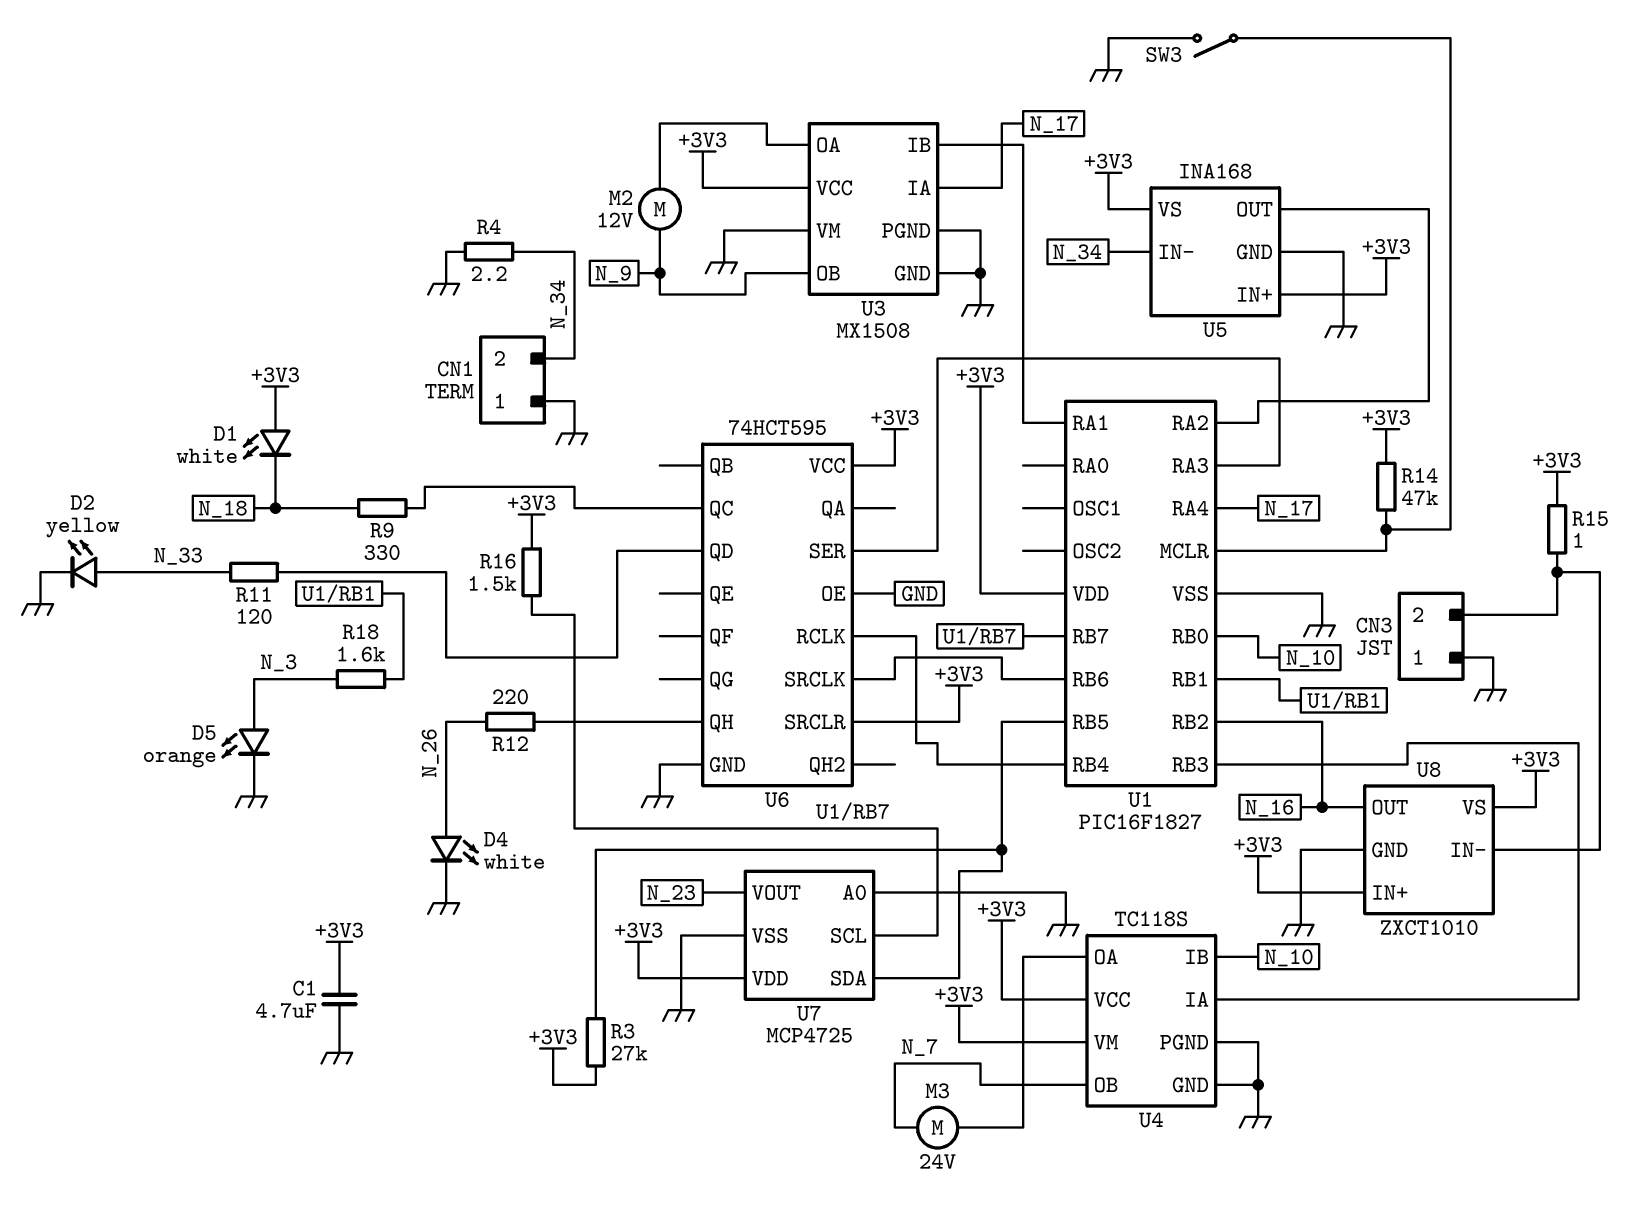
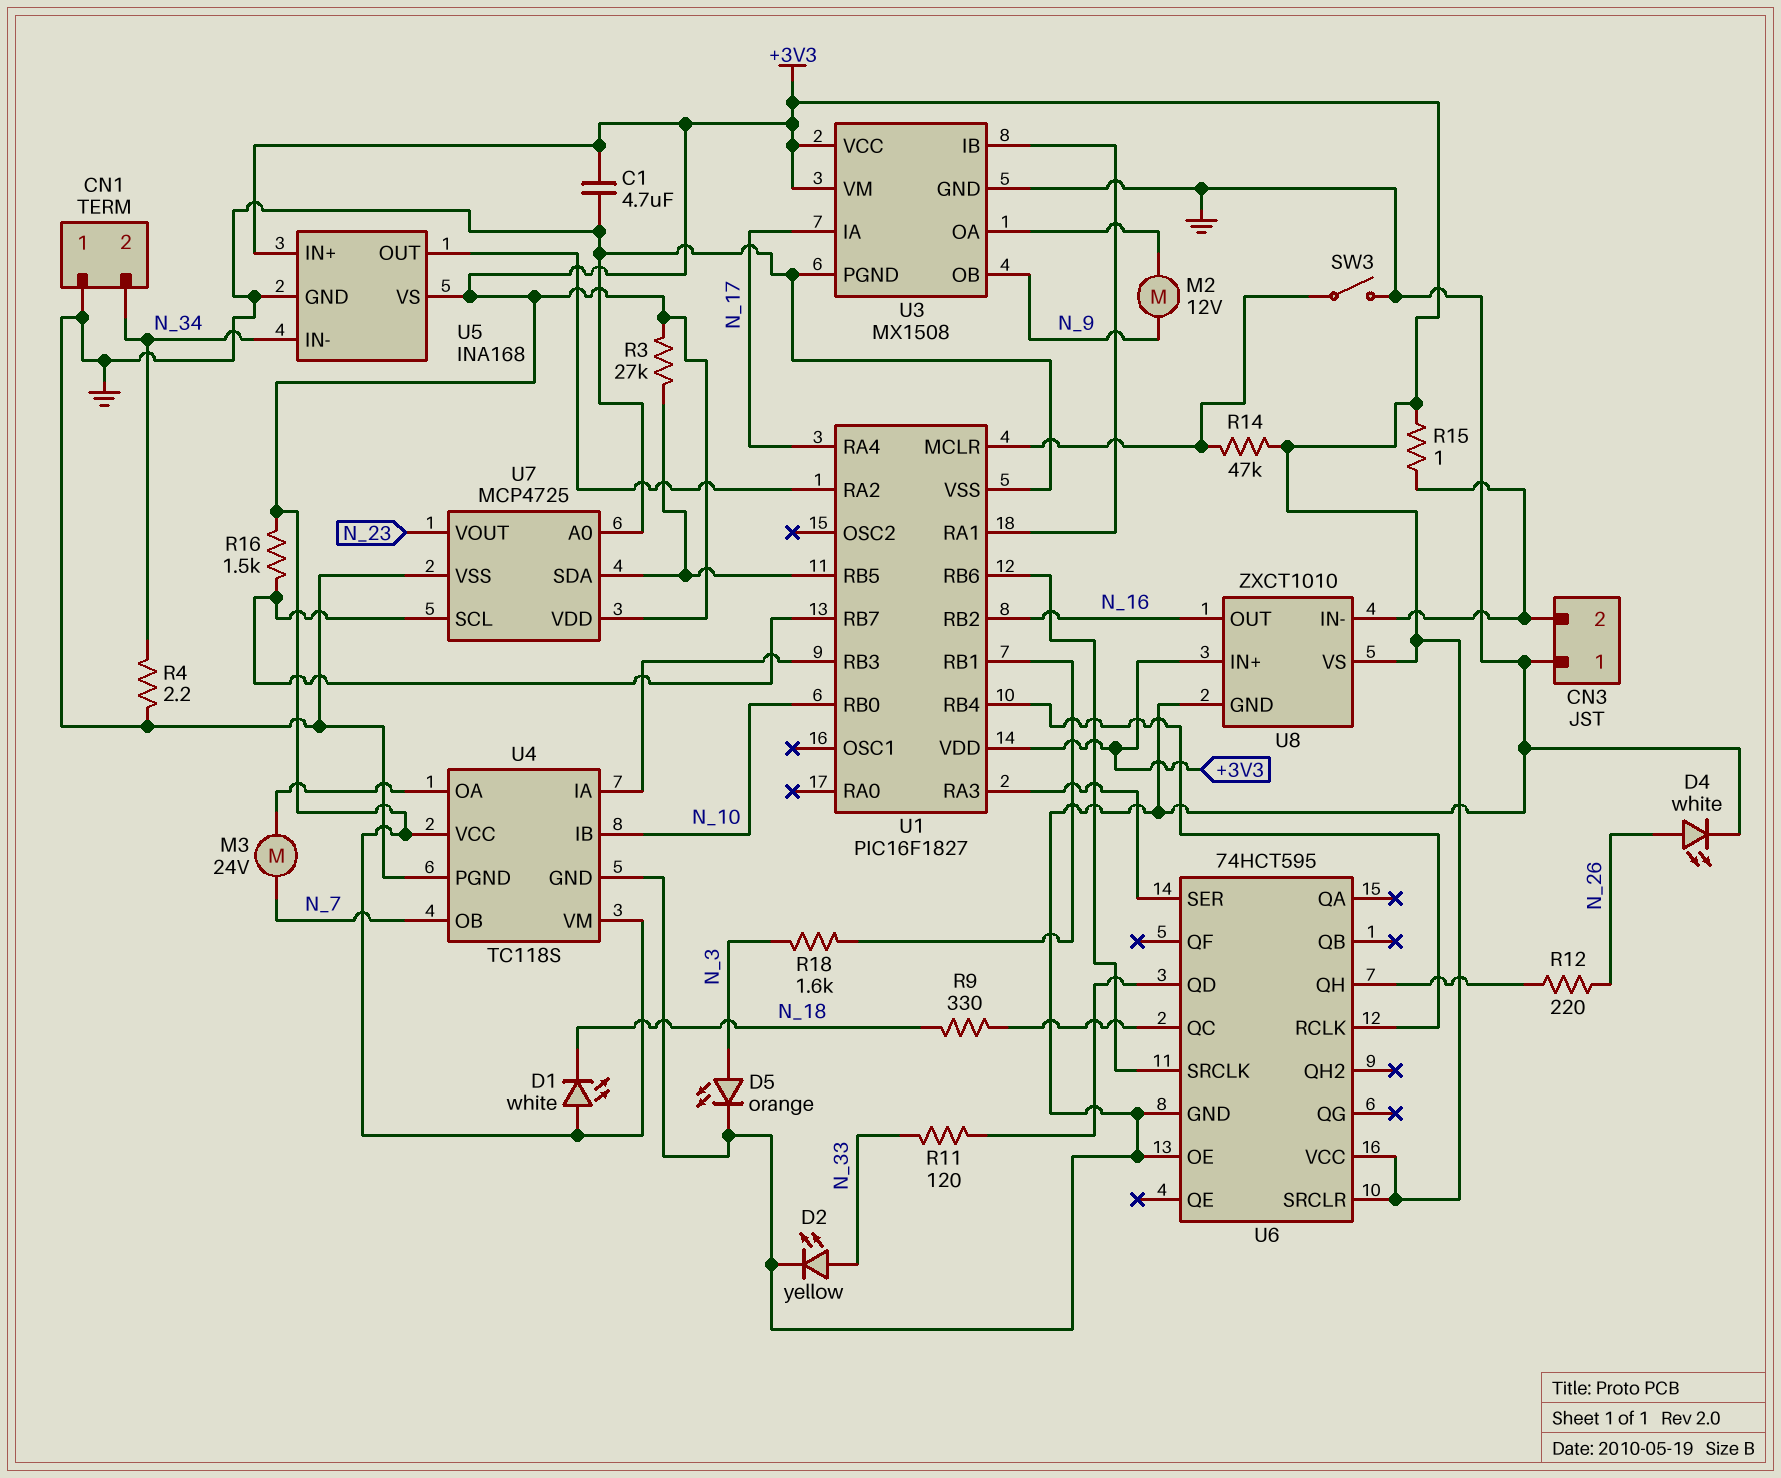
U3 pin VM: GND -> +3V3

